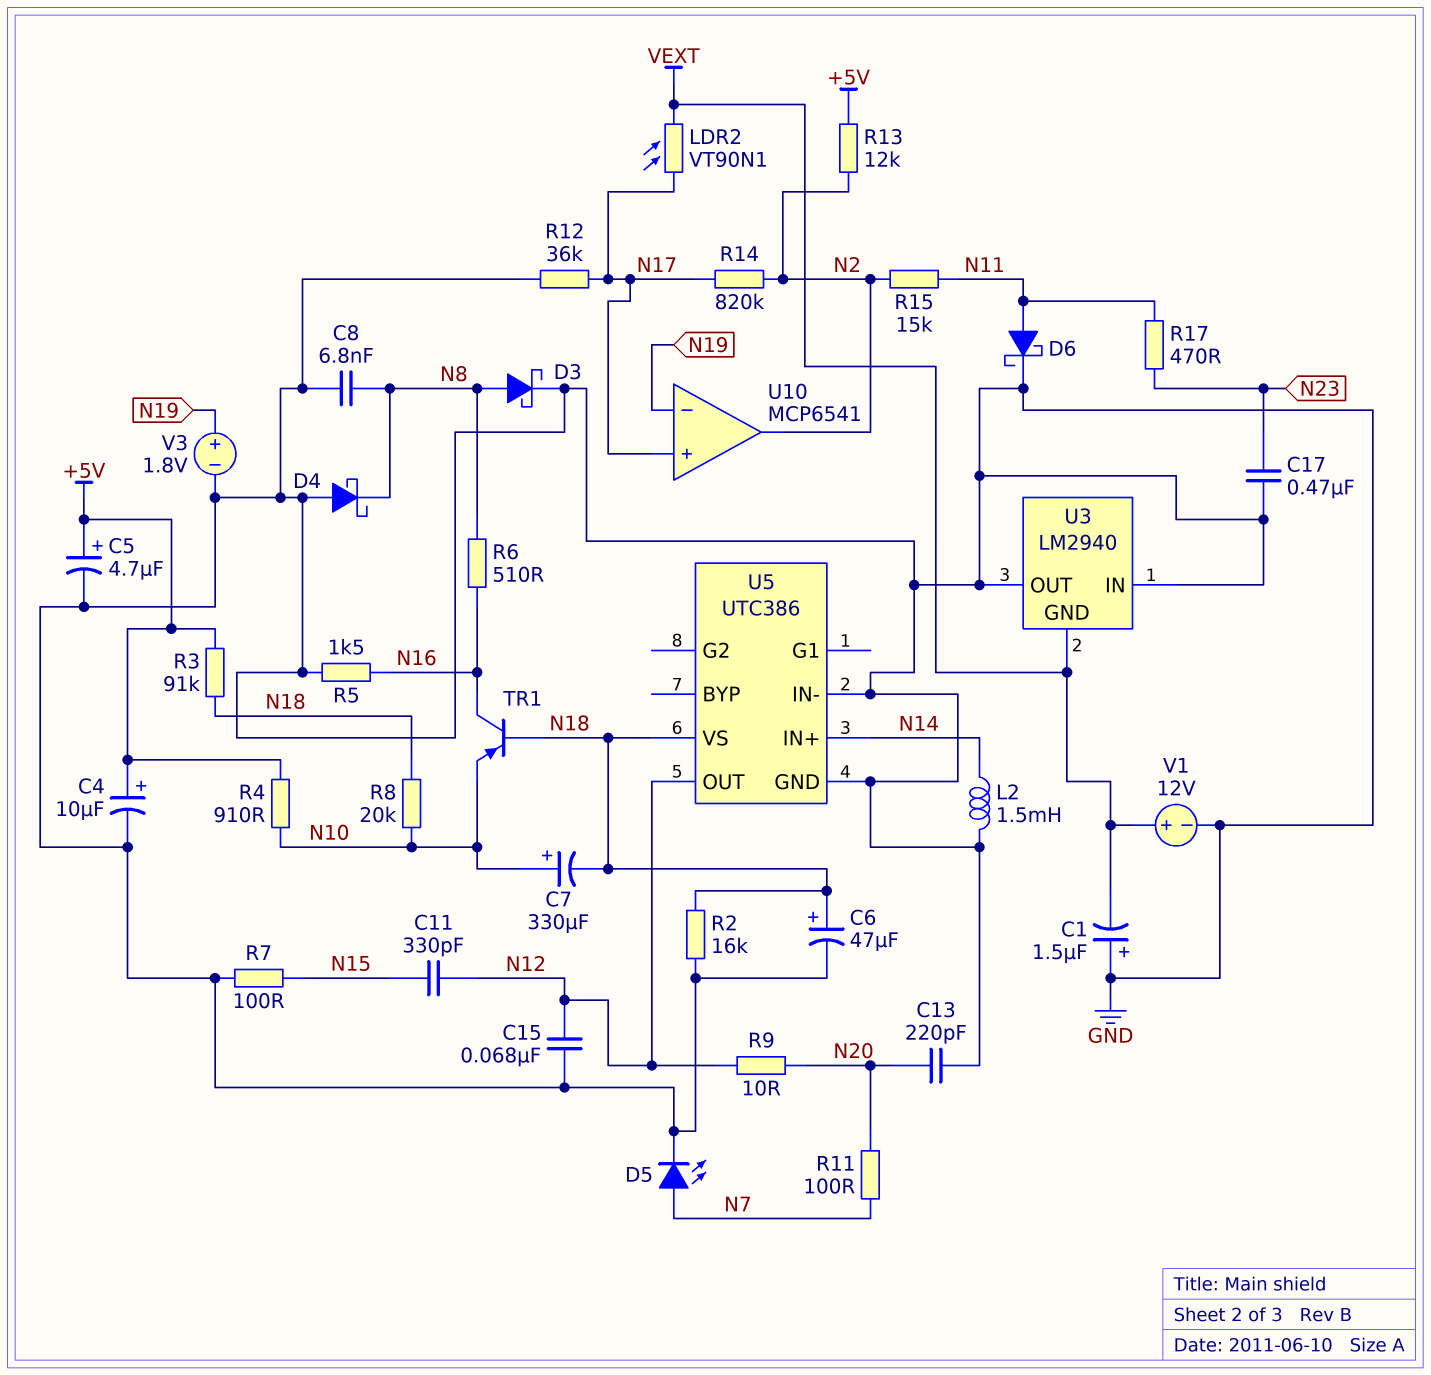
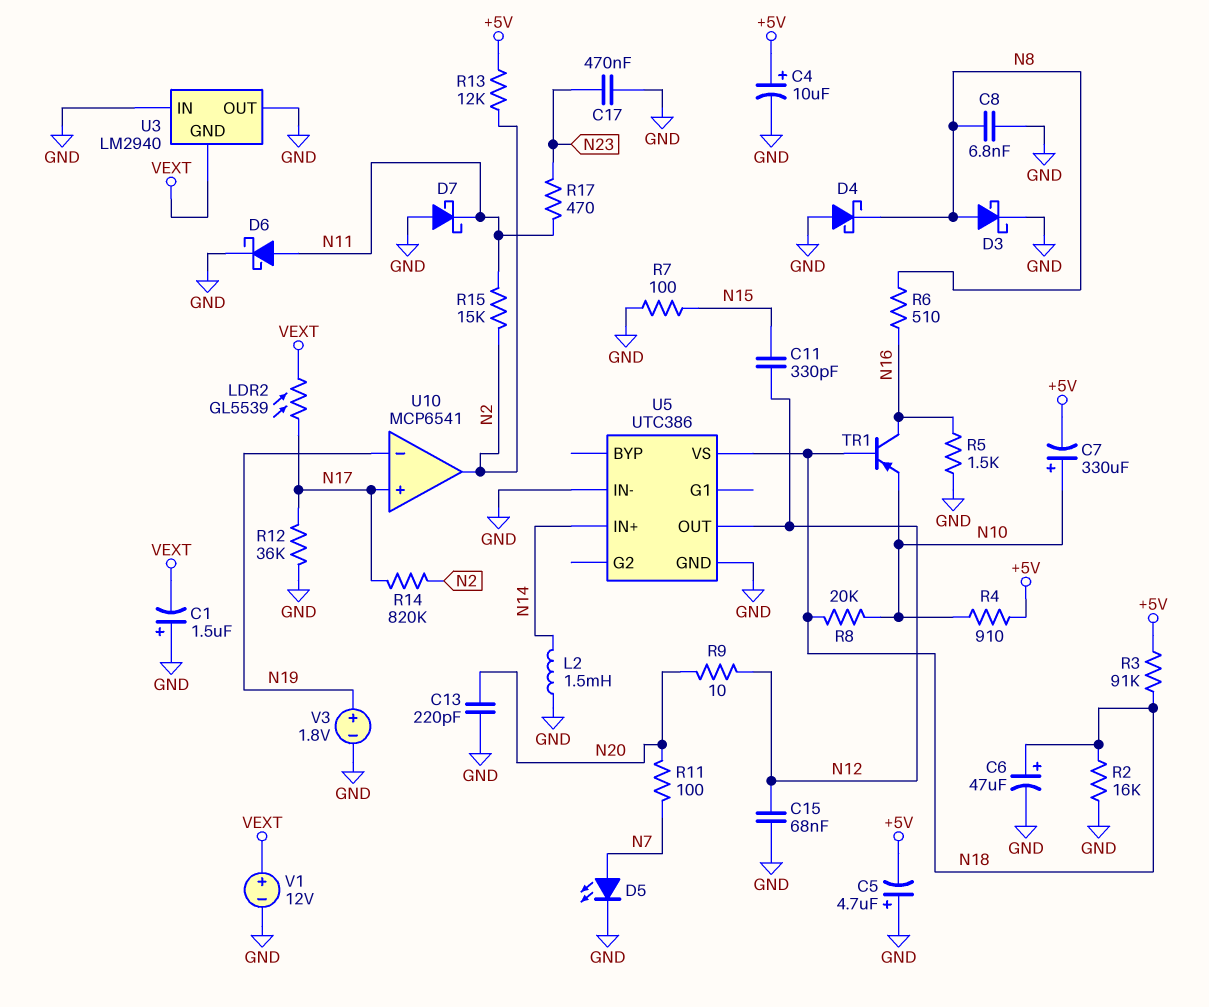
C5: 4.7uF (plus +5V, minus GND) -> 4.7uF (plus GND, minus +5V)
C7: 330uF (plus N10, minus N18) -> 330uF (plus N10, minus +5V)
D7: none -> schottky (A GND, K N11)
LDR2: VT90N1 (N17, VEXT) -> GL5539 (N17, VEXT)

